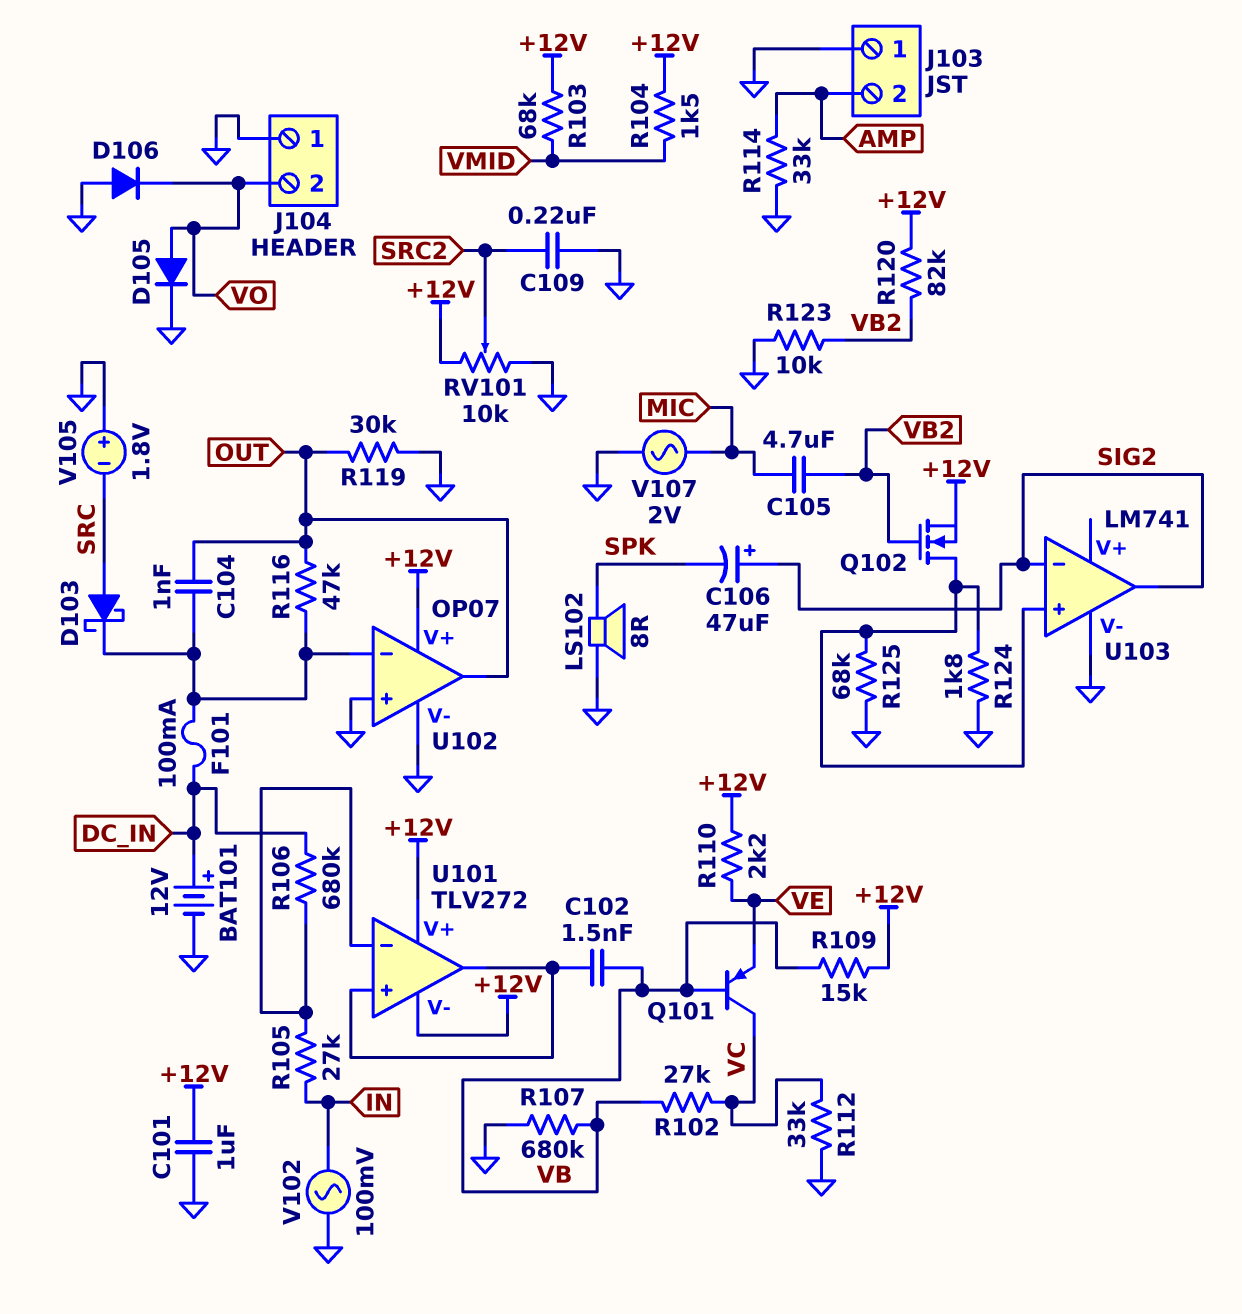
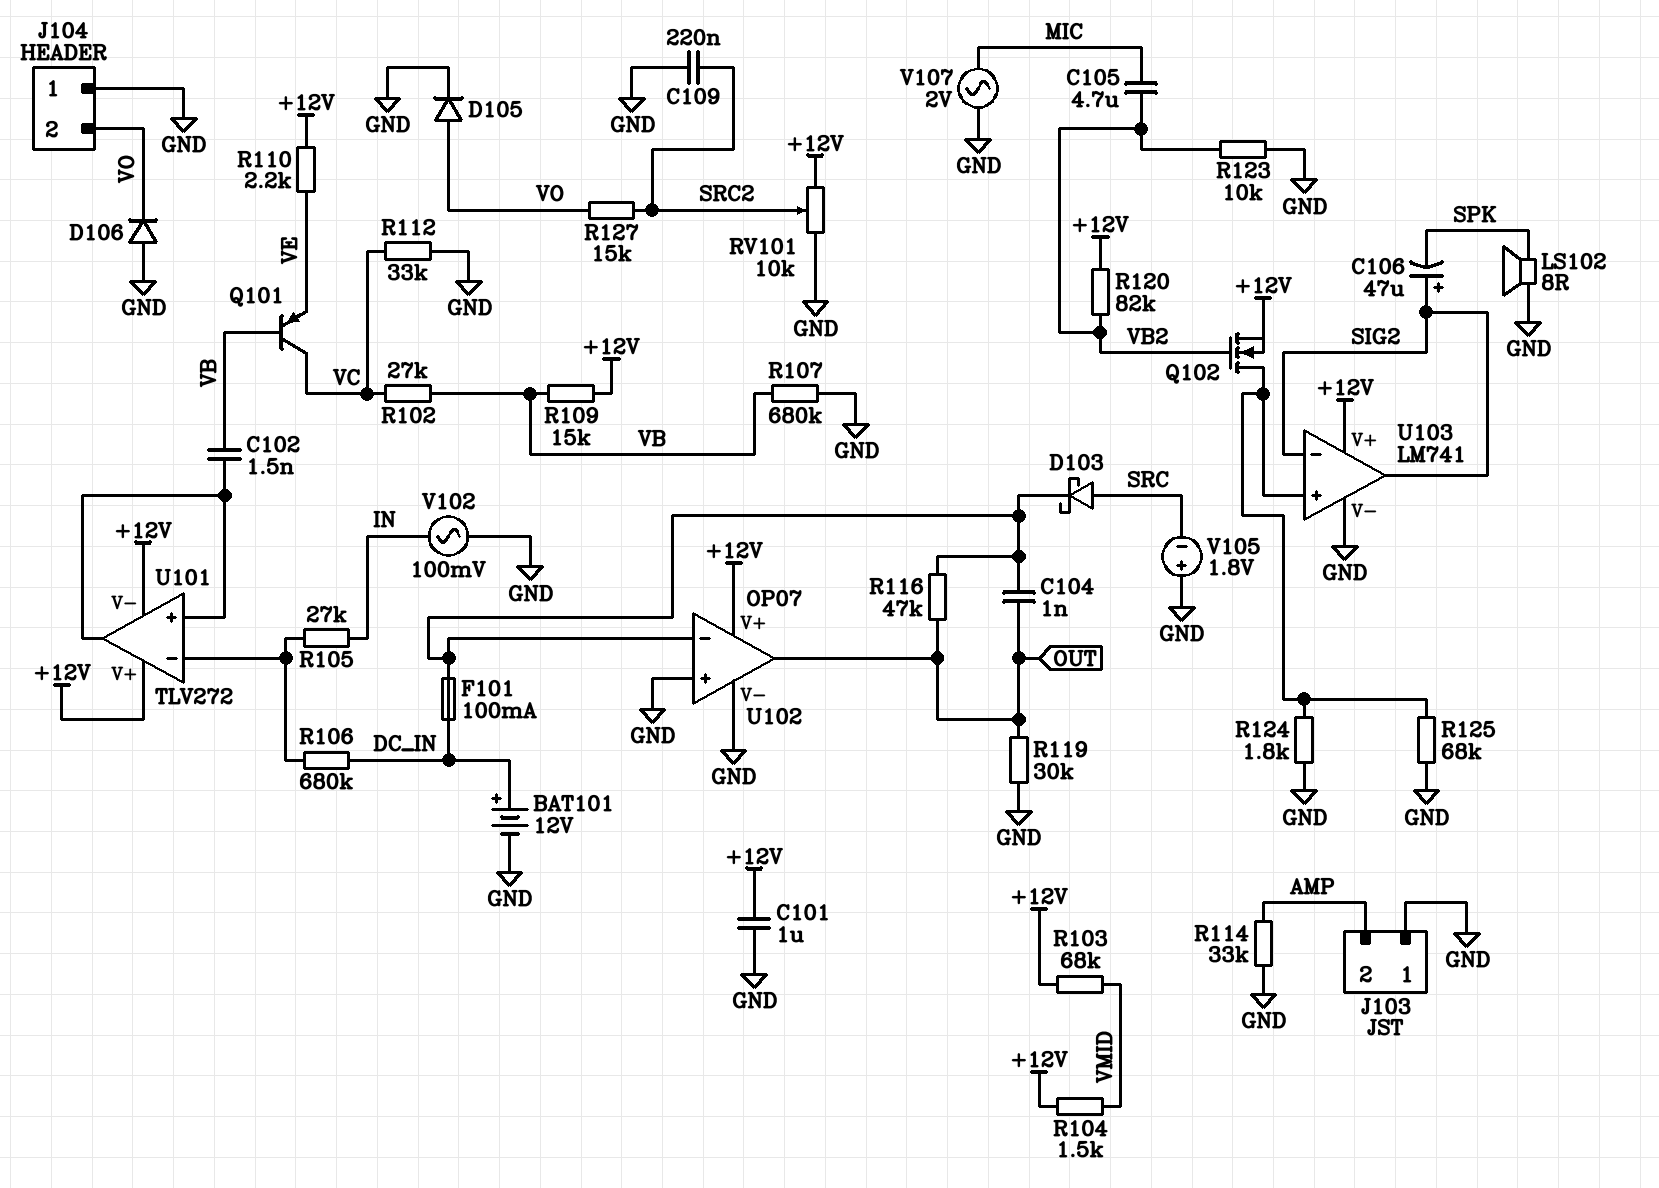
R127: none -> 15k (SRC2, VO)
U103 pin V+: none -> +12V

